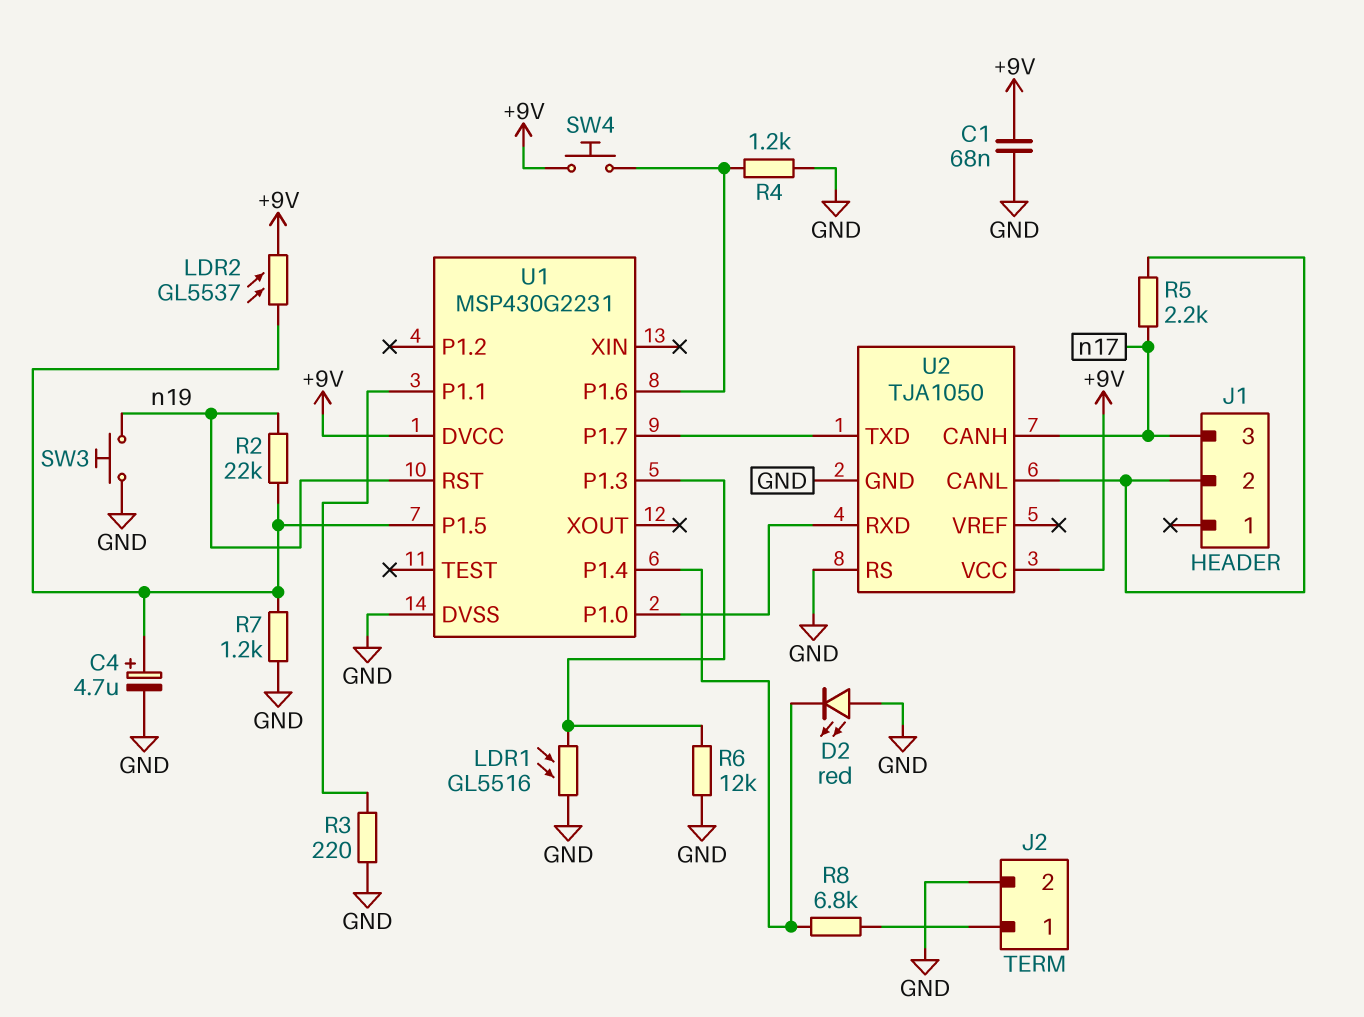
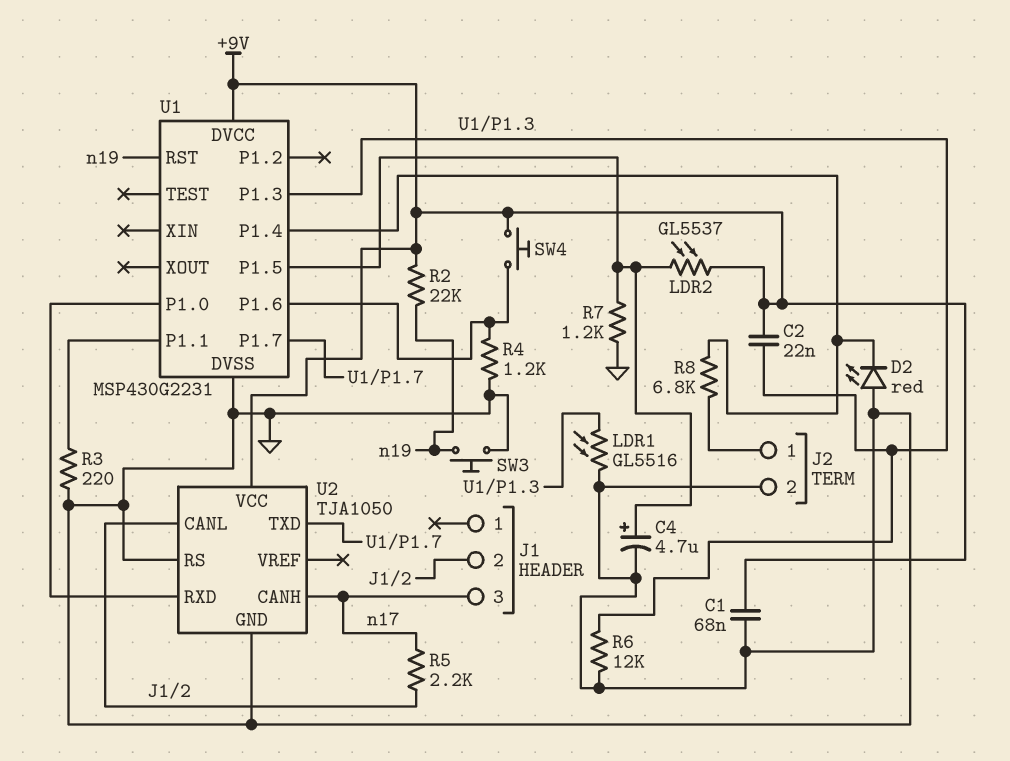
C2: none -> 22nF (+9V, U1/P1.3)
R2: 22k (U1/P1.5, n19) -> 22k (+9V, n19)

